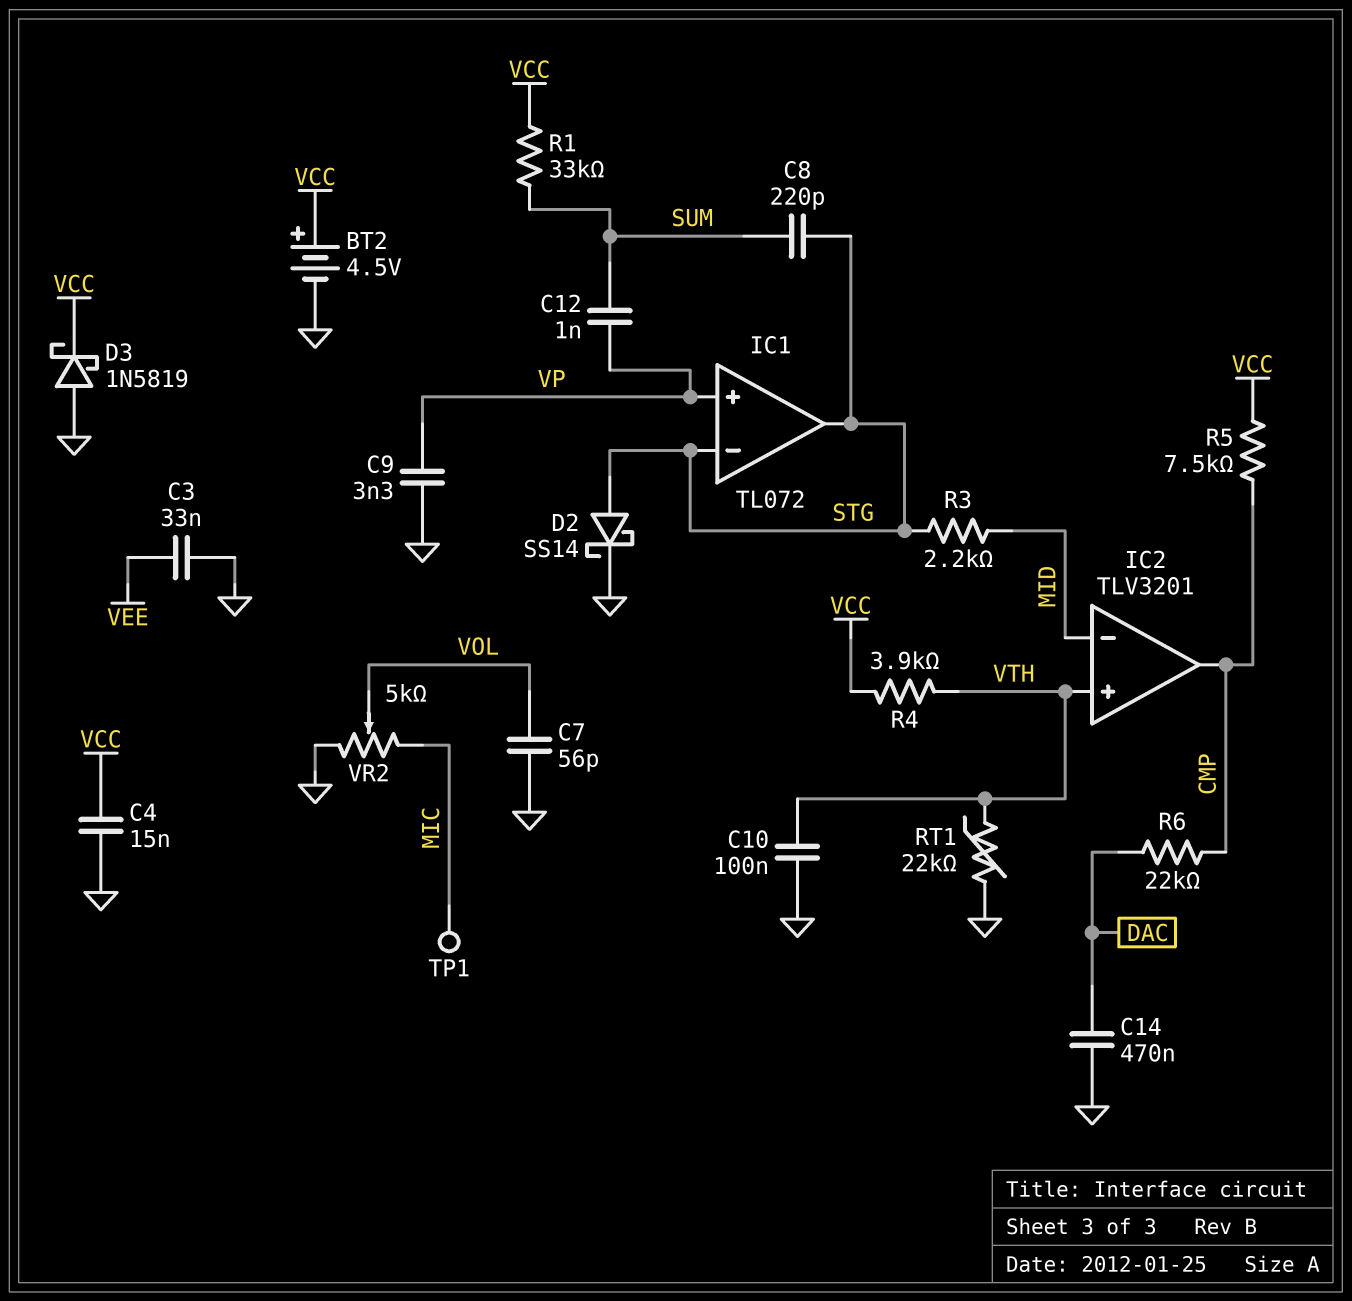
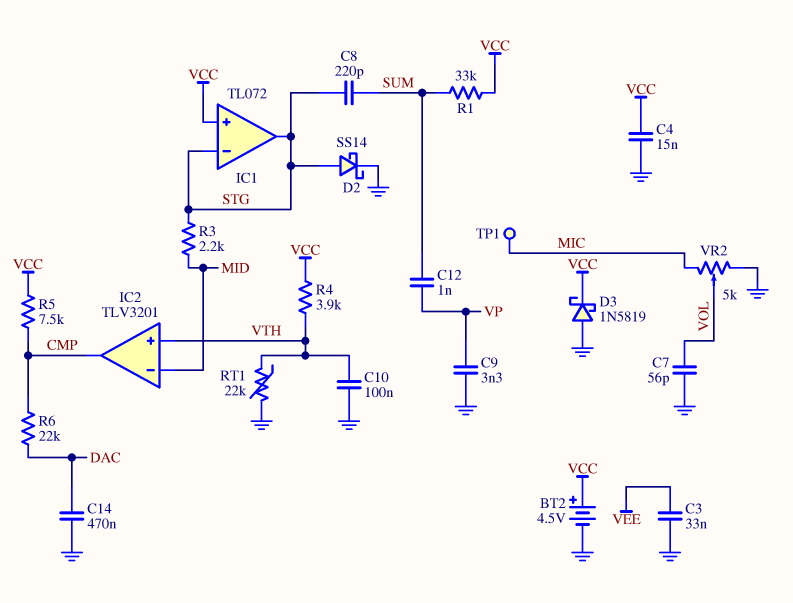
IC1 pin in+: VP -> VCC

